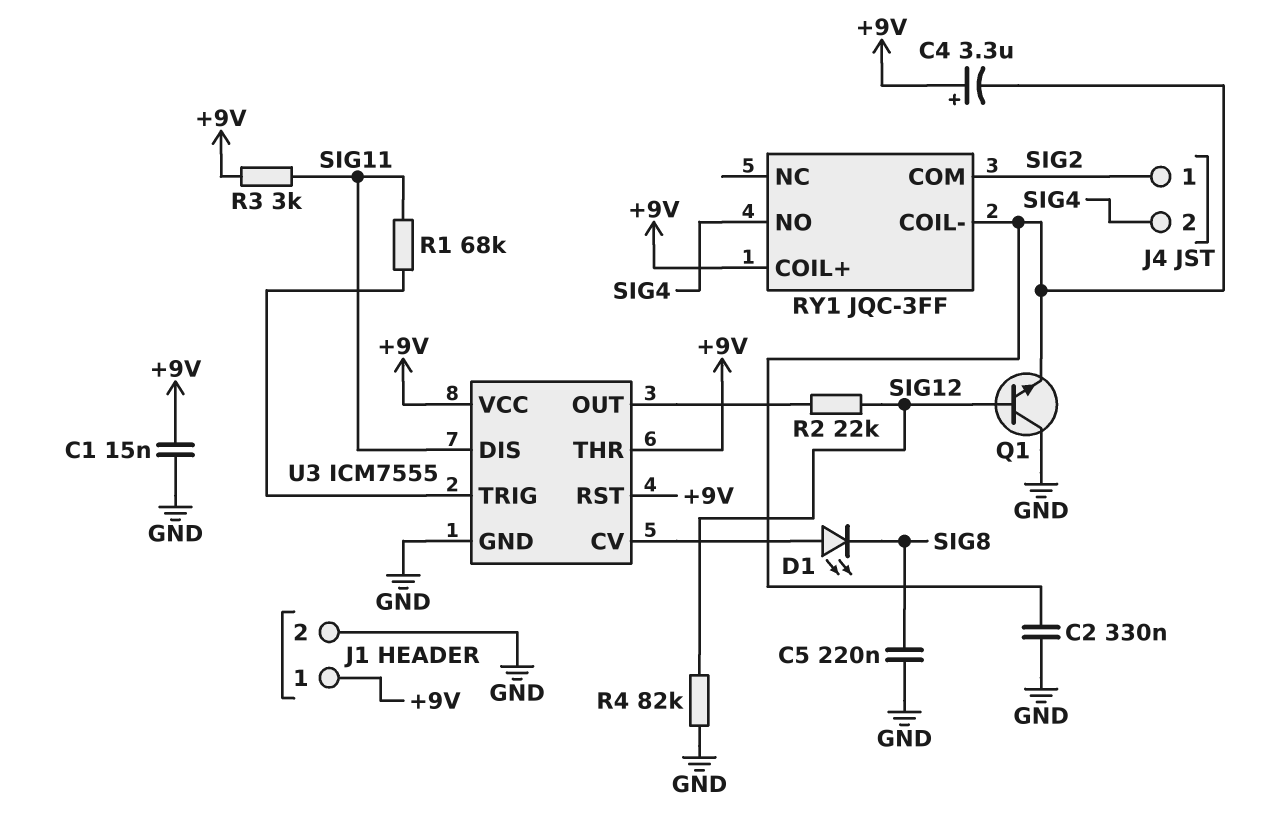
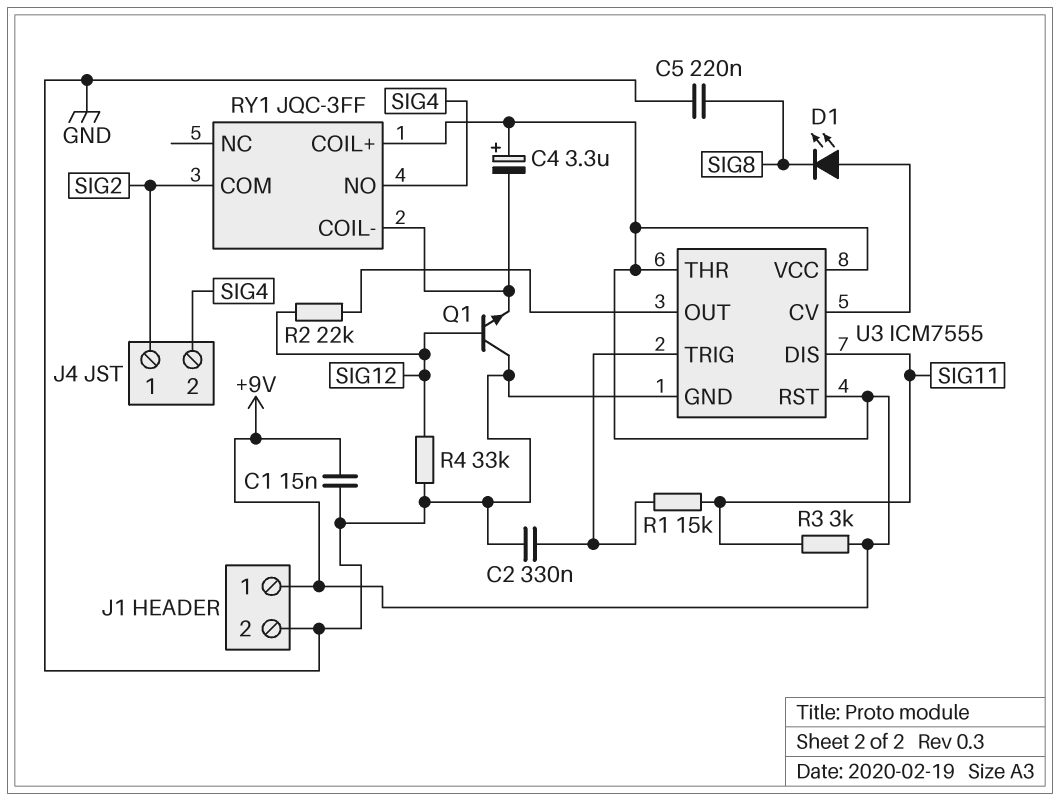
C2: 330nF (GND, RY1/COIL-) -> 330nF (GND, U3/TRIG)
R1: 68k (SIG11, U3/TRIG) -> 15k (SIG11, U3/TRIG)
R4: 82k (GND, SIG12) -> 33k (GND, SIG12)

